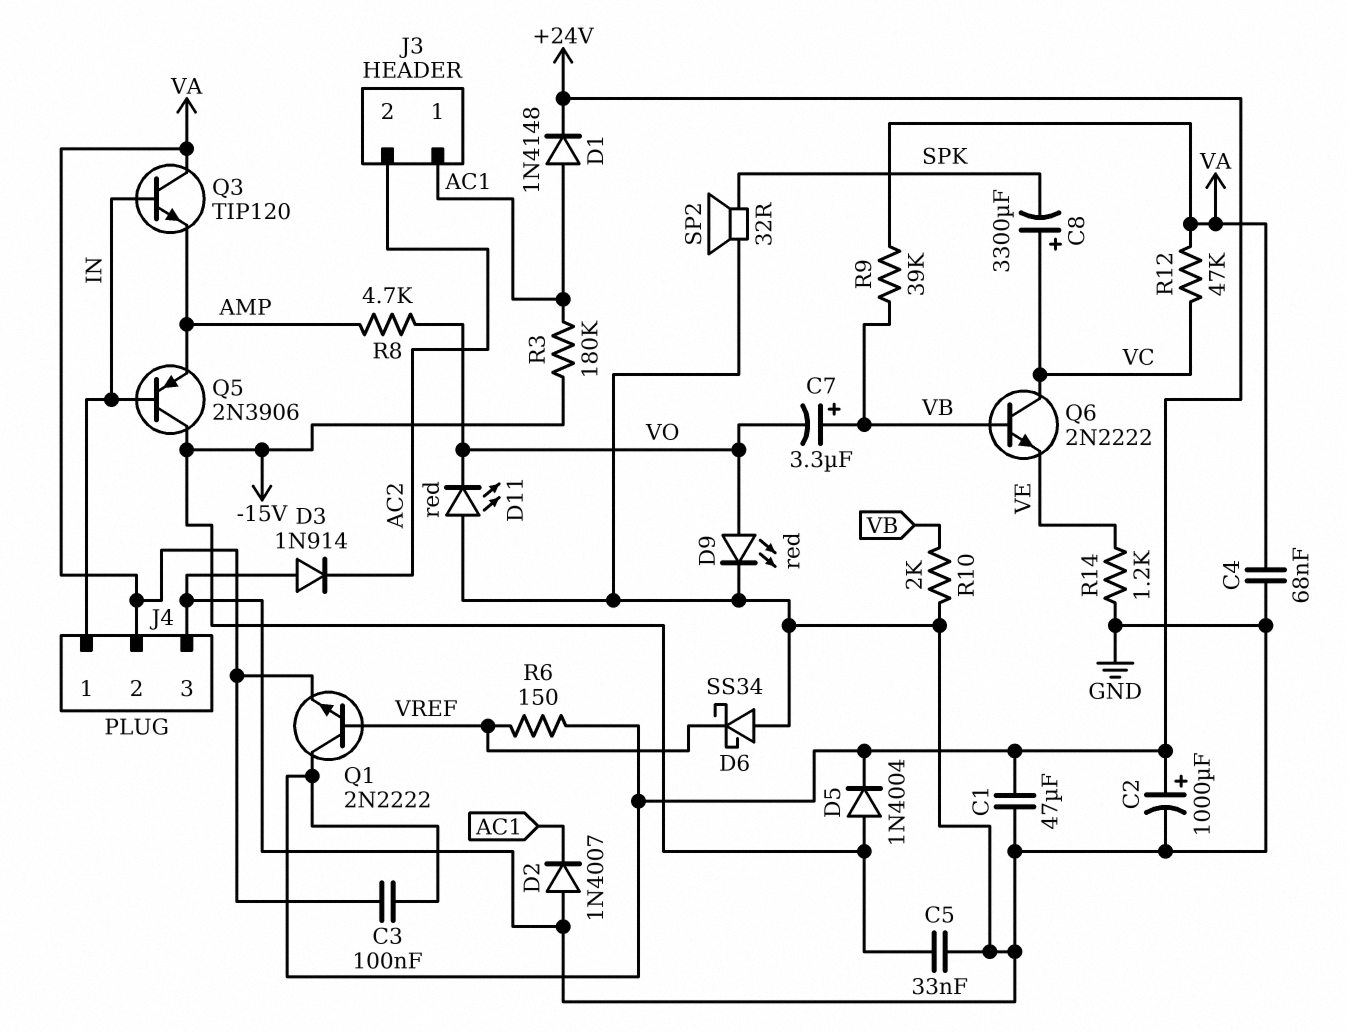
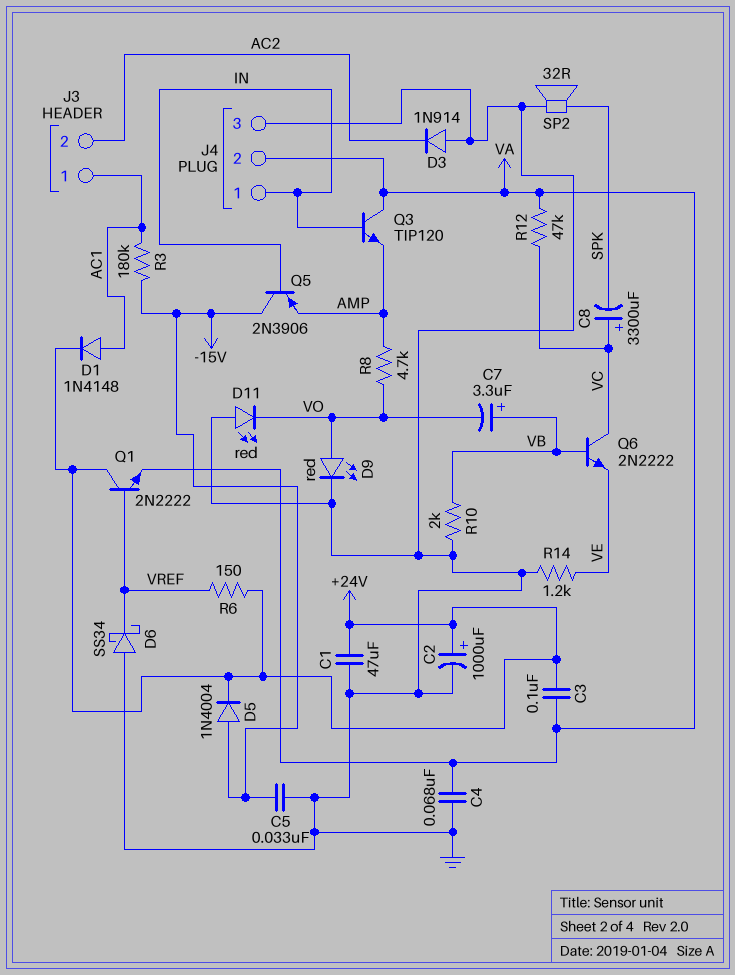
D2: diode 1N4007 (A GND, K AC1) -> none
R9: 39k (VA, VB) -> none

